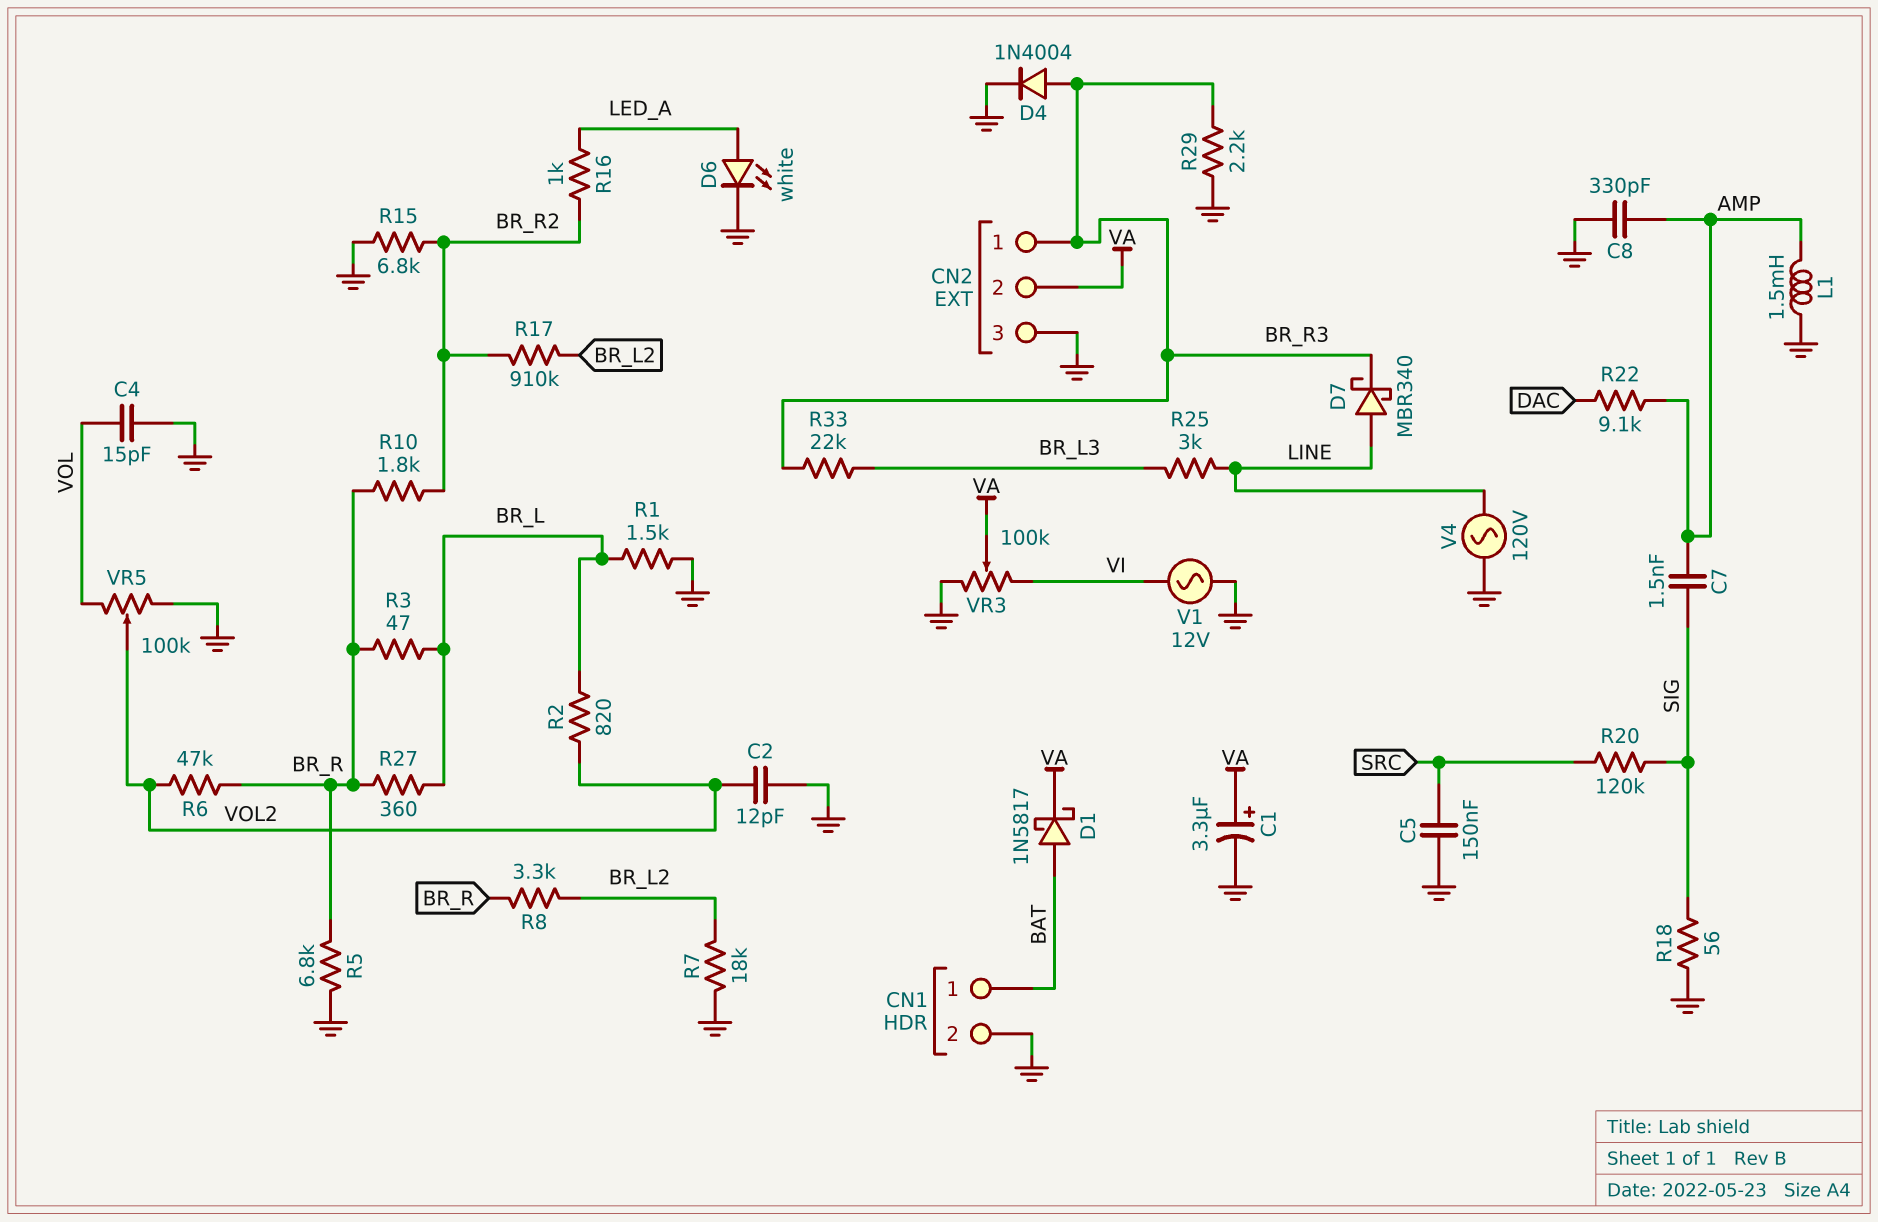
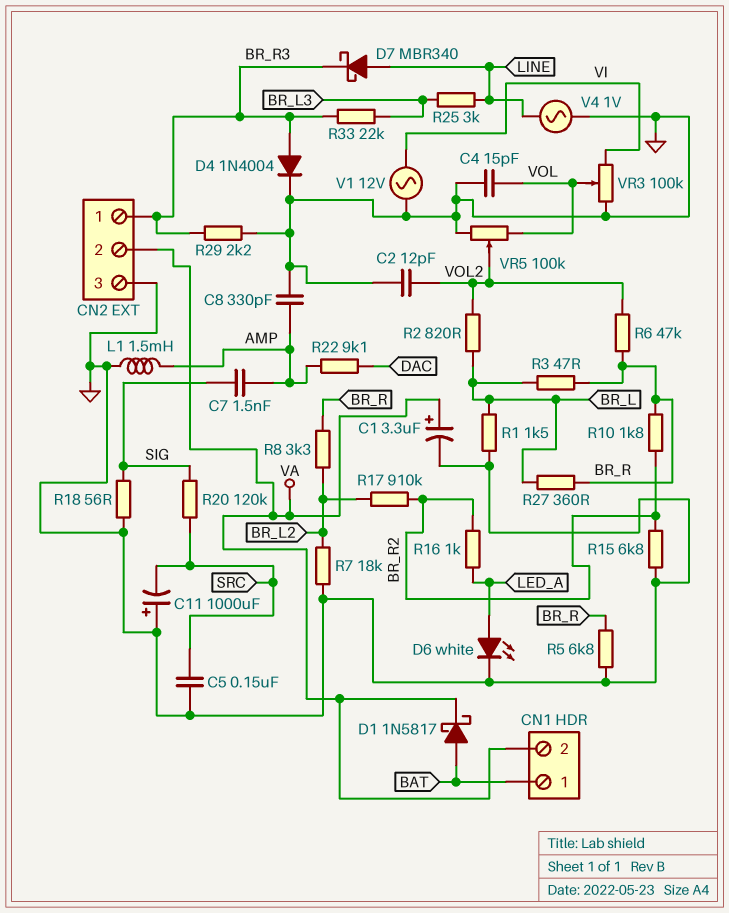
C11: none -> 1000uF (plus GND, minus SRC)
CN1 pin 2: GND -> VA
V4: AC 120V (GND, LINE) -> AC 1V (GND, LINE)
VR3: 100k (GND, VI, wiper VA) -> 100k (GND, VI, wiper VOL)

